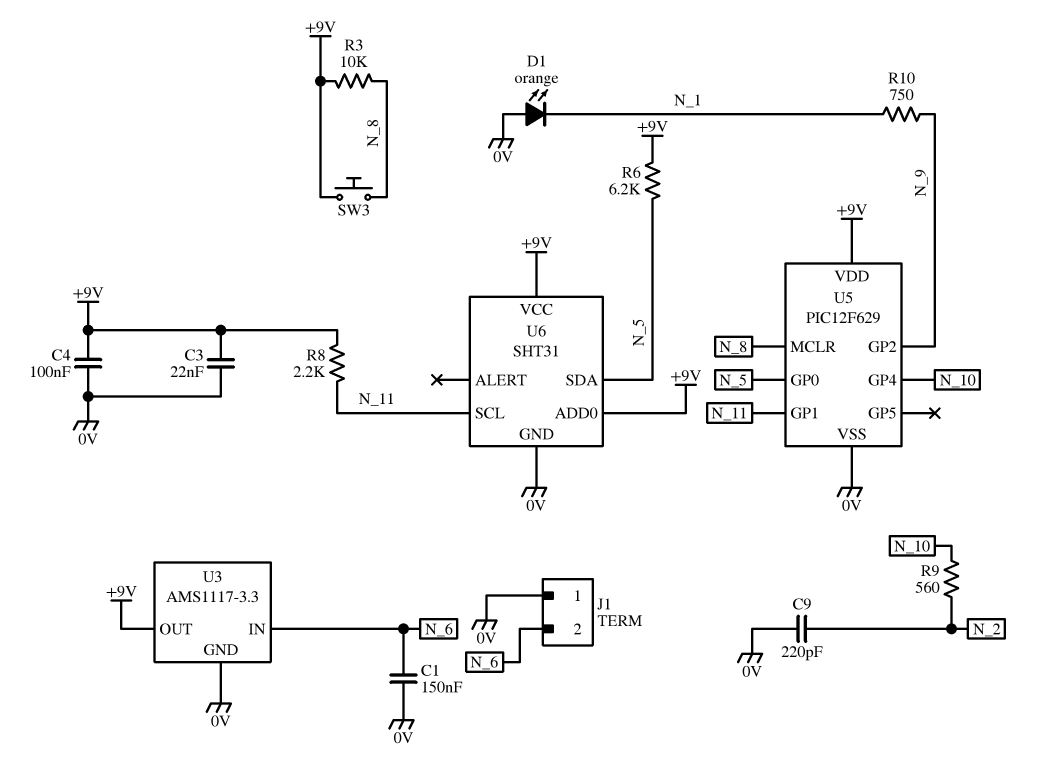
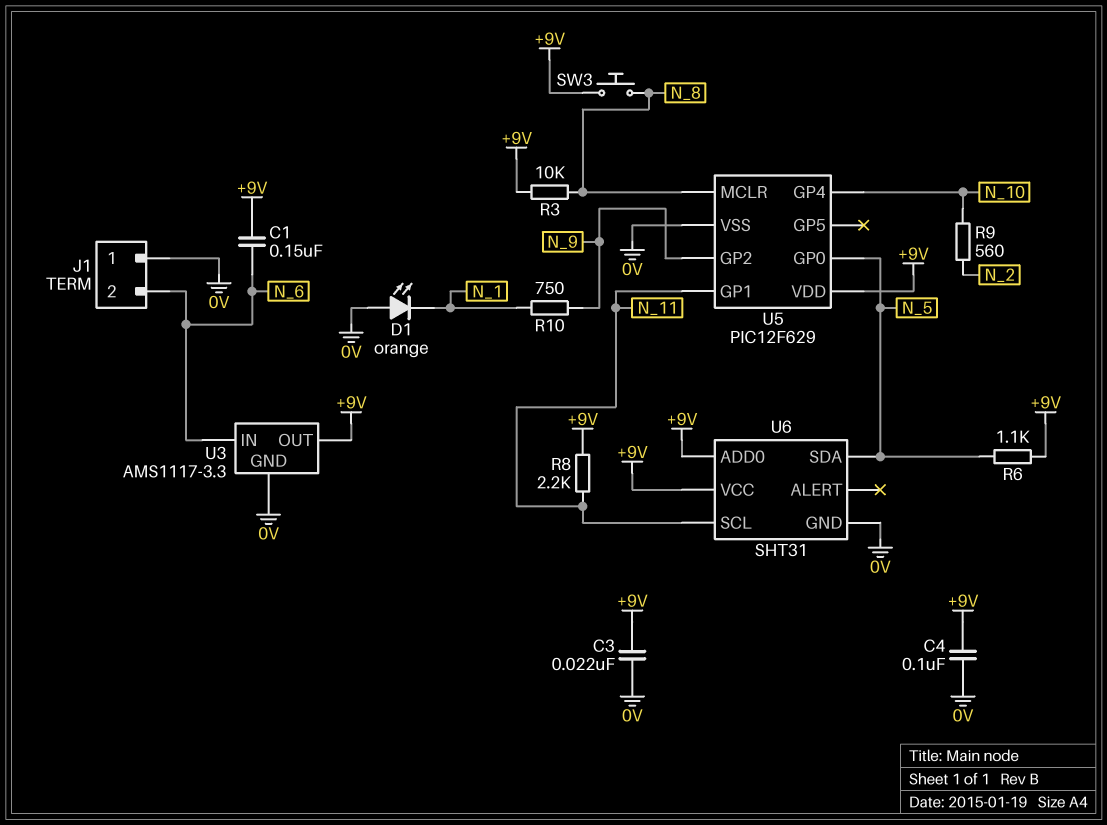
C1: 150nF (0V, N_6) -> 150nF (+9V, N_6)
C9: 220pF (0V, N_2) -> none
R6: 6.2k (+9V, N_5) -> 1.1k (+9V, N_5)

